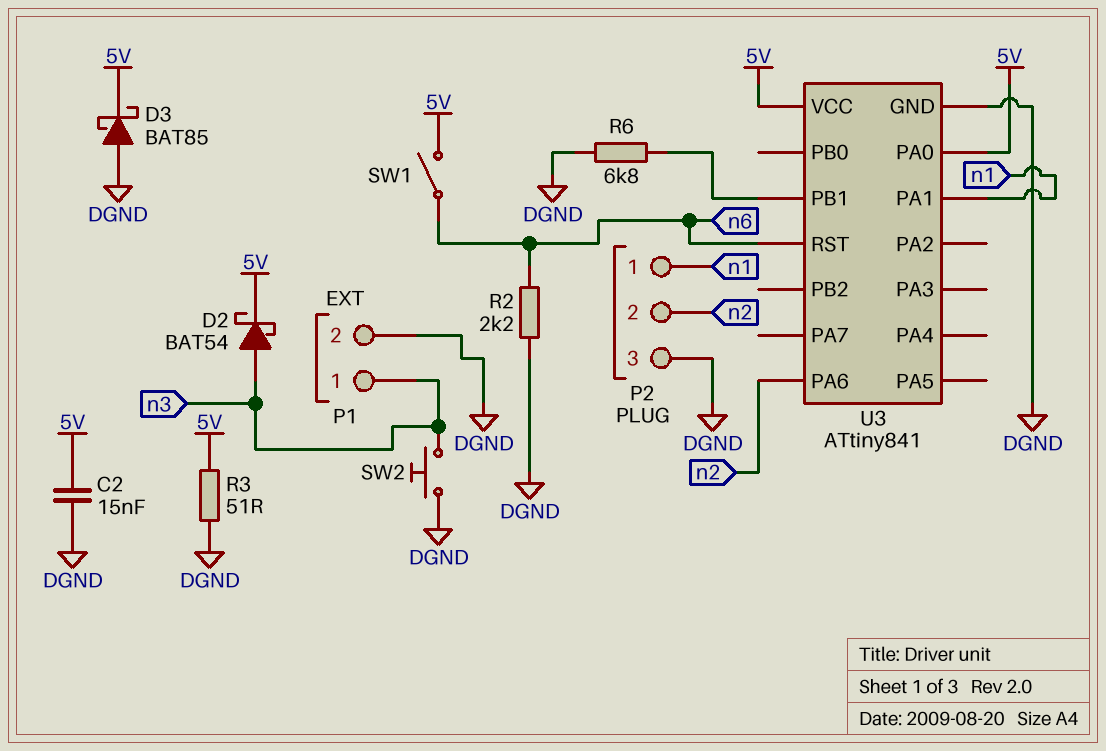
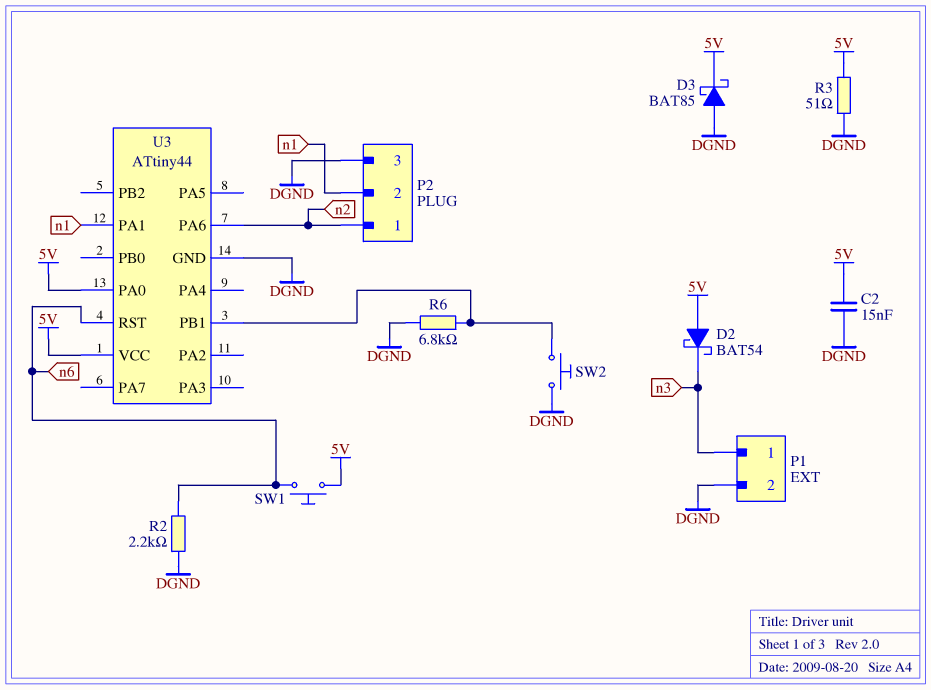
D2: schottky BAT54 (A n3, K 5V) -> schottky BAT54 (A 5V, K n3)
P2 pin 1: n1 -> n2
P2 pin 2: n2 -> n1
SW1: switch (5V, n6) -> button (5V, n6)
SW2: button (DGND, n3) -> button (DGND, U3/PB1)
U3: ATtiny841 -> ATtiny44

